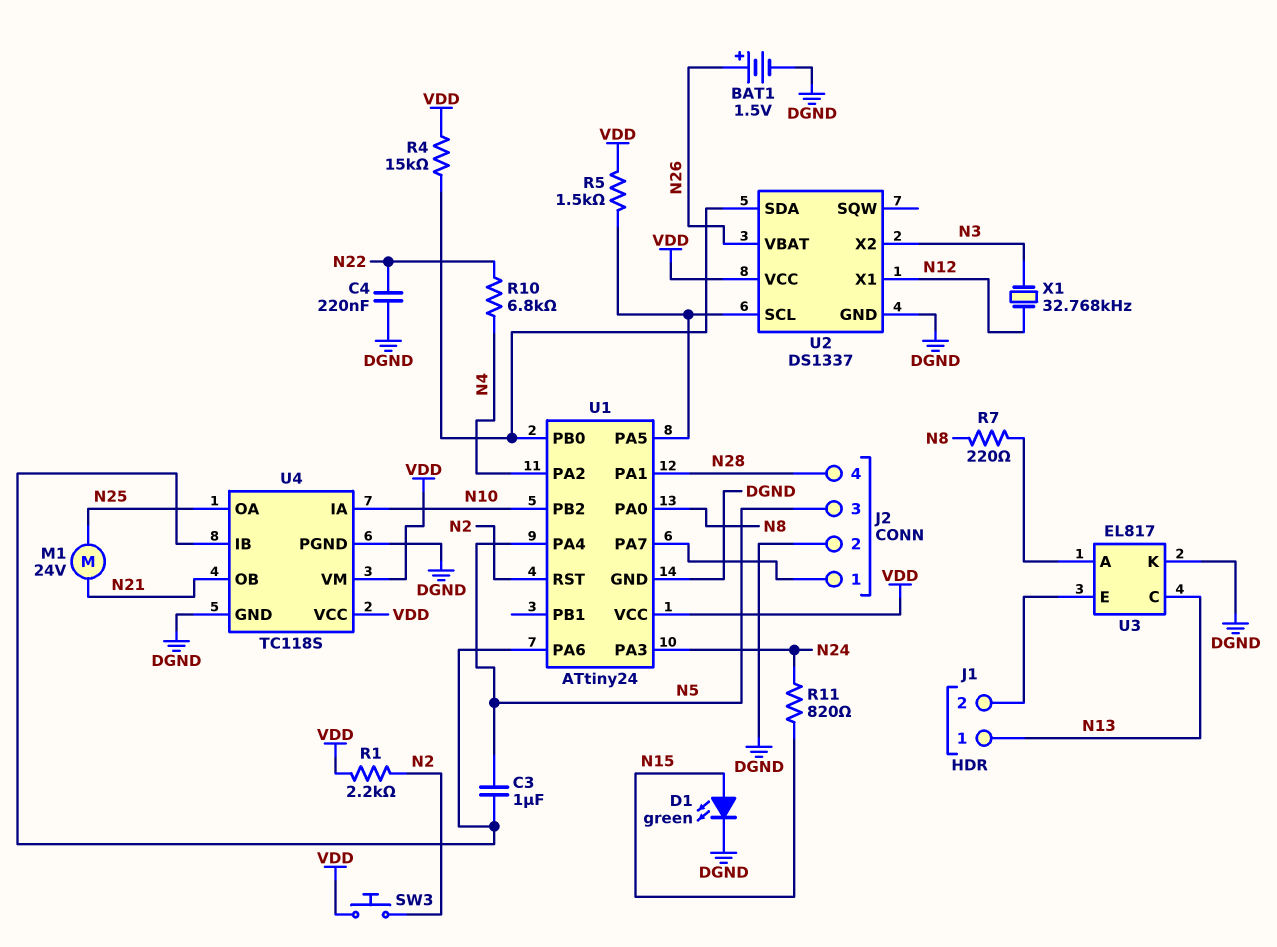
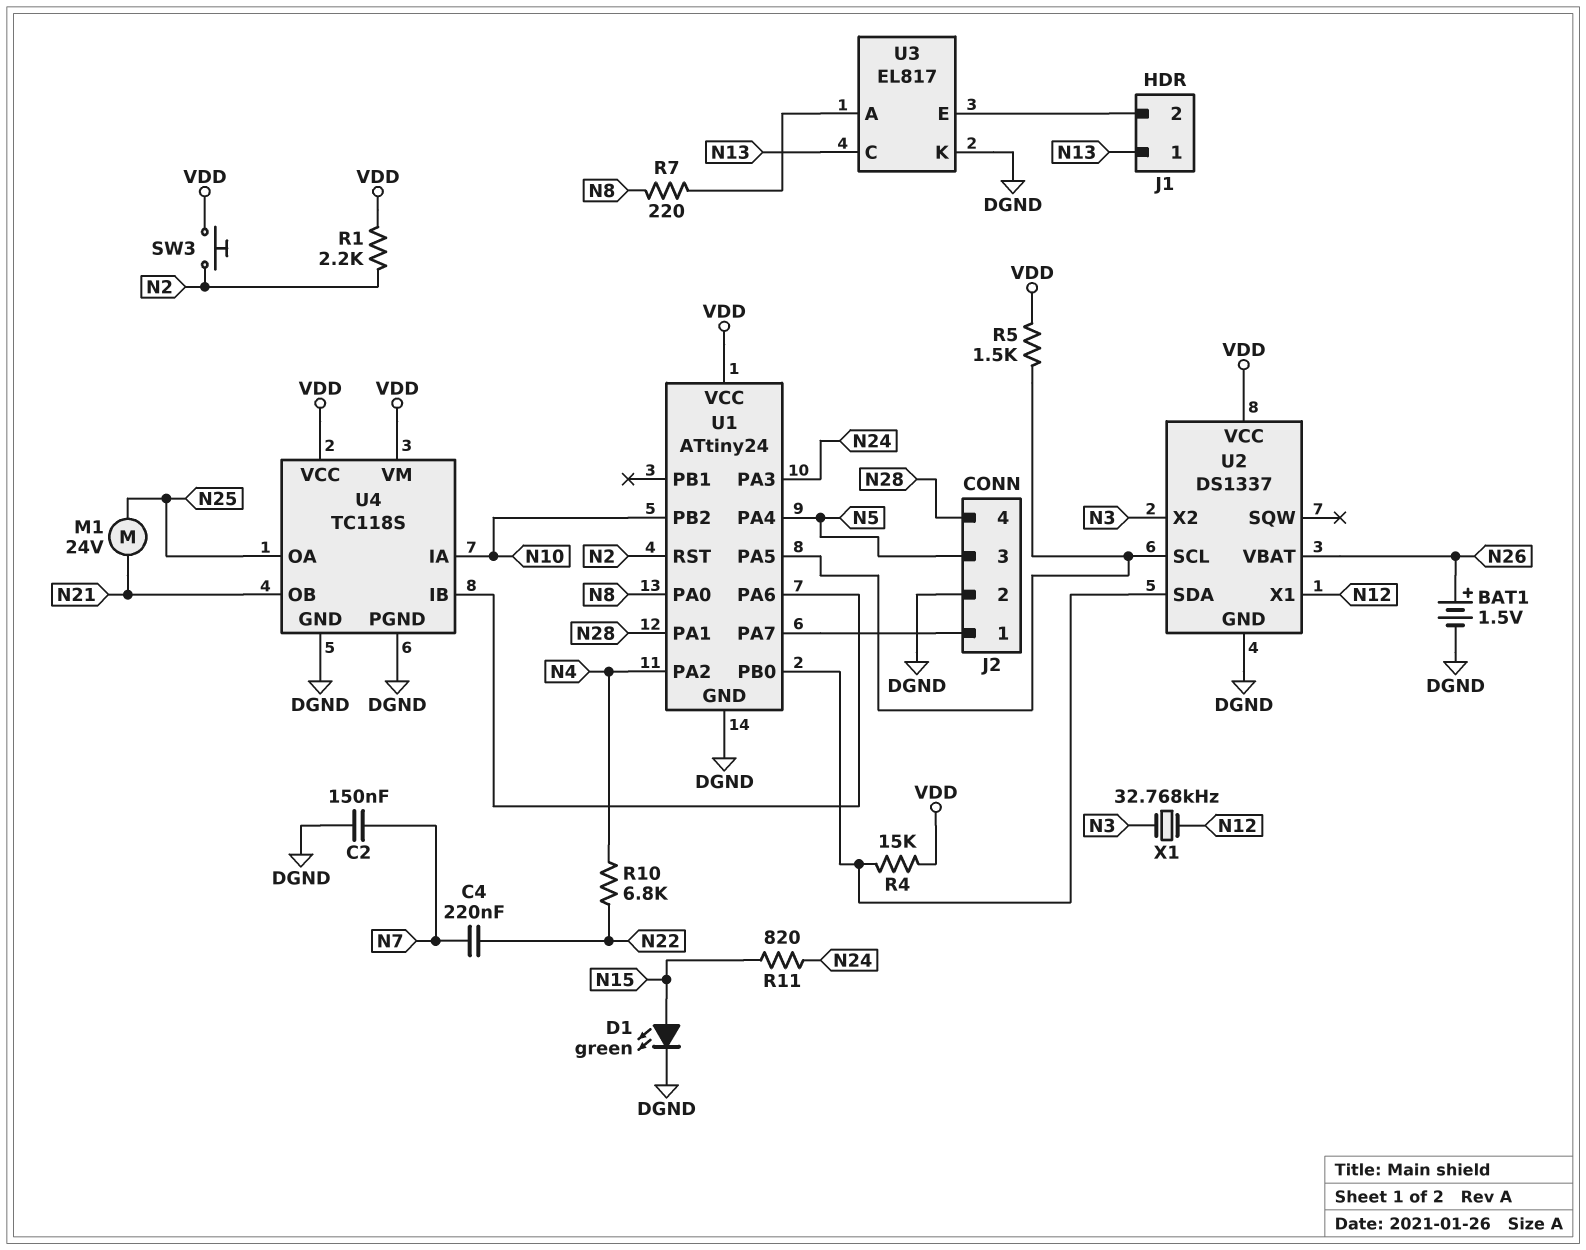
C2: none -> 150nF (DGND, N7)
C3: 1uF (N5, U1/PA6) -> none
C4: 220nF (DGND, N22) -> 220nF (N7, N22)

